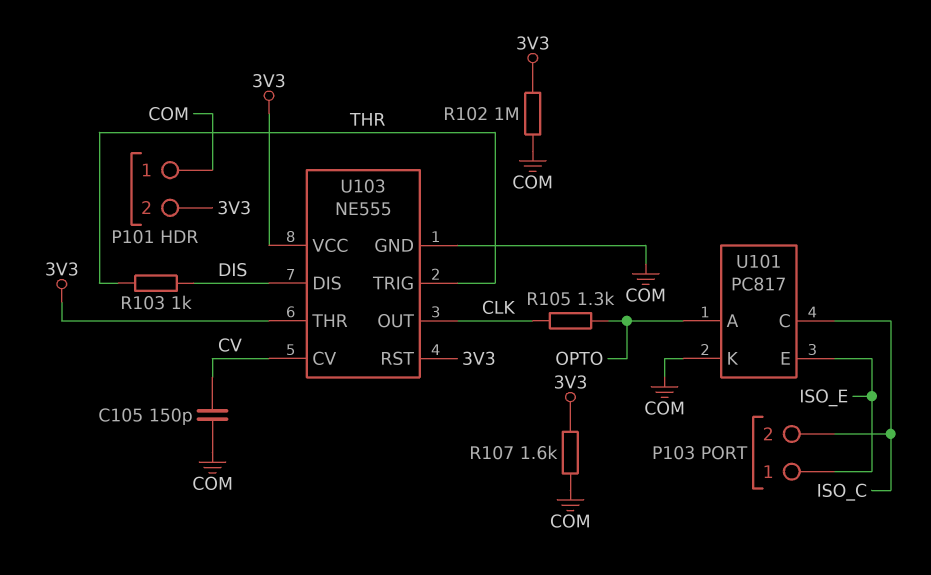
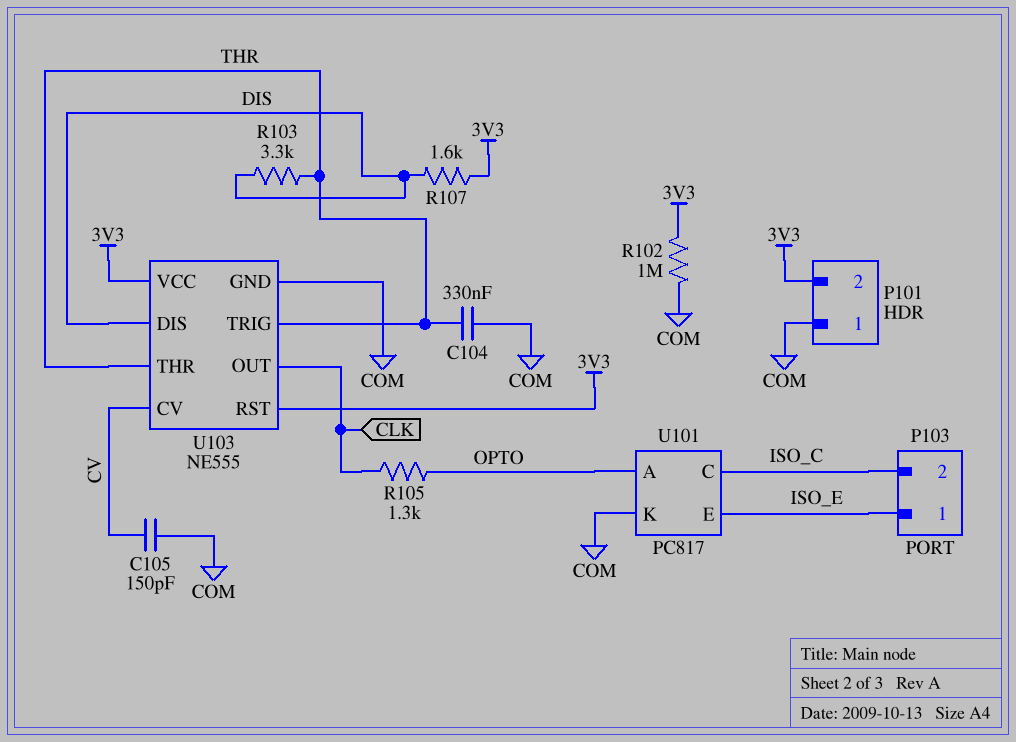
C104: none -> 330nF (COM, THR)
R103: 1k (DIS, THR) -> 3.3k (DIS, THR)
R107: 1.6k (3V3, COM) -> 1.6k (3V3, DIS)
U103 pin THR: 3V3 -> THR

